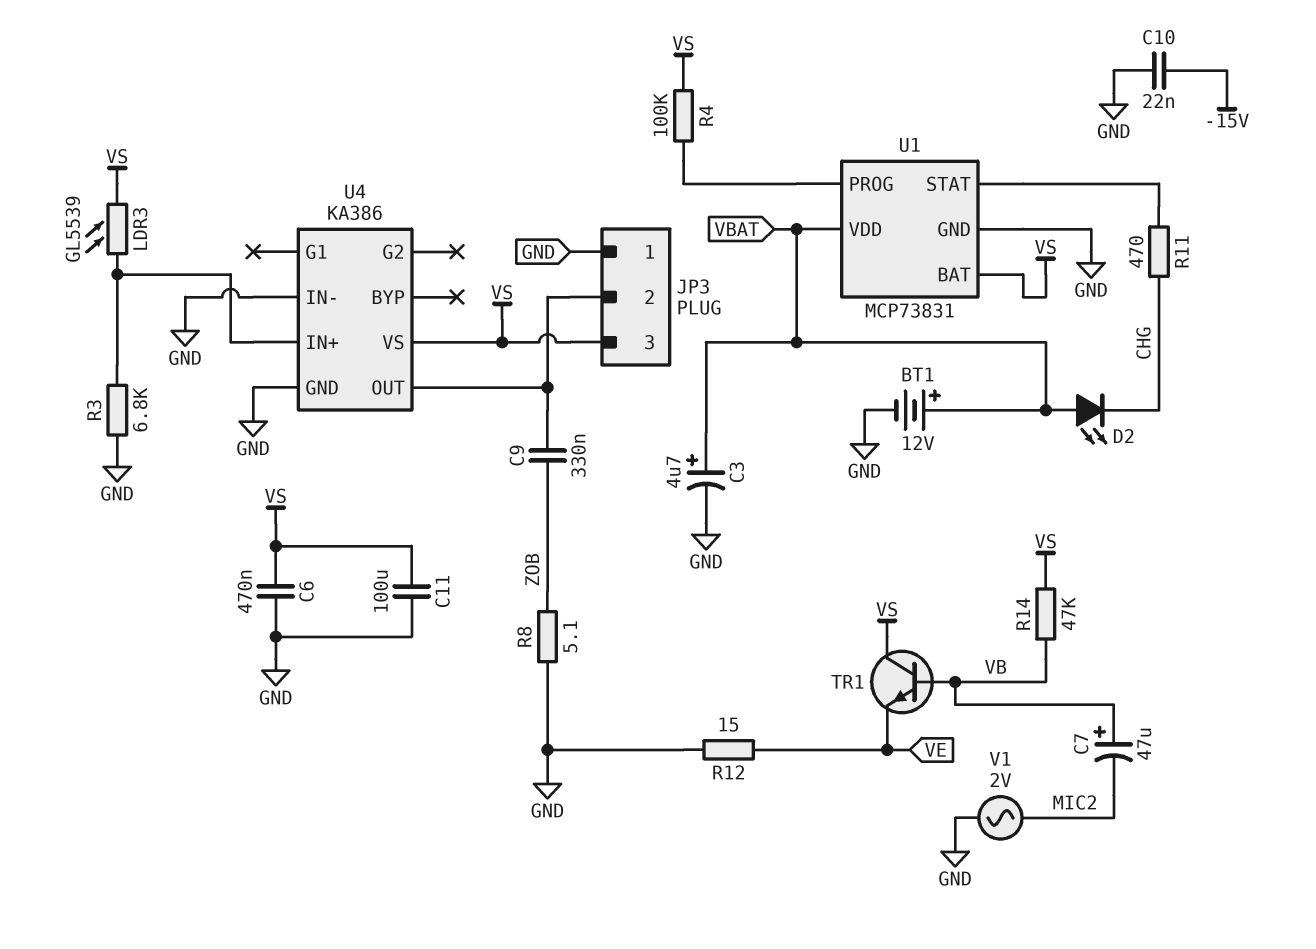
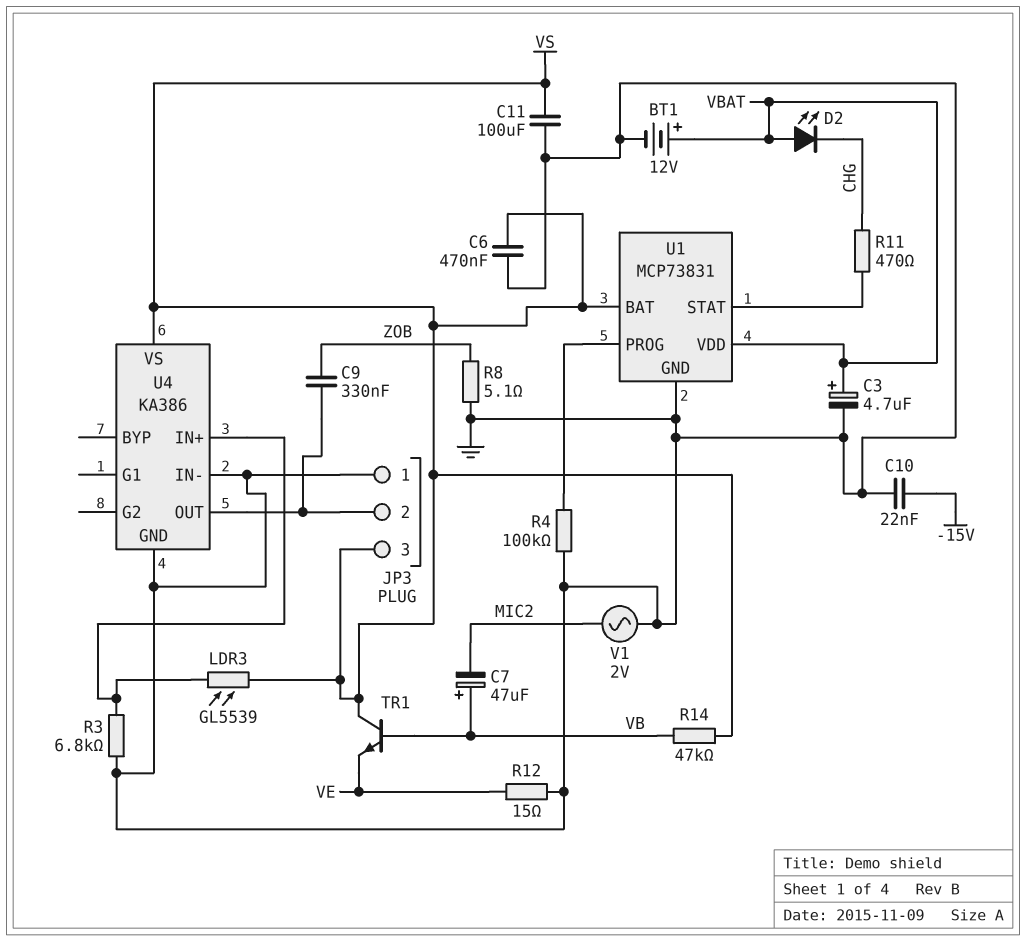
R4: 100k (U1/PROG, VS) -> 100k (GND, U1/PROG)

